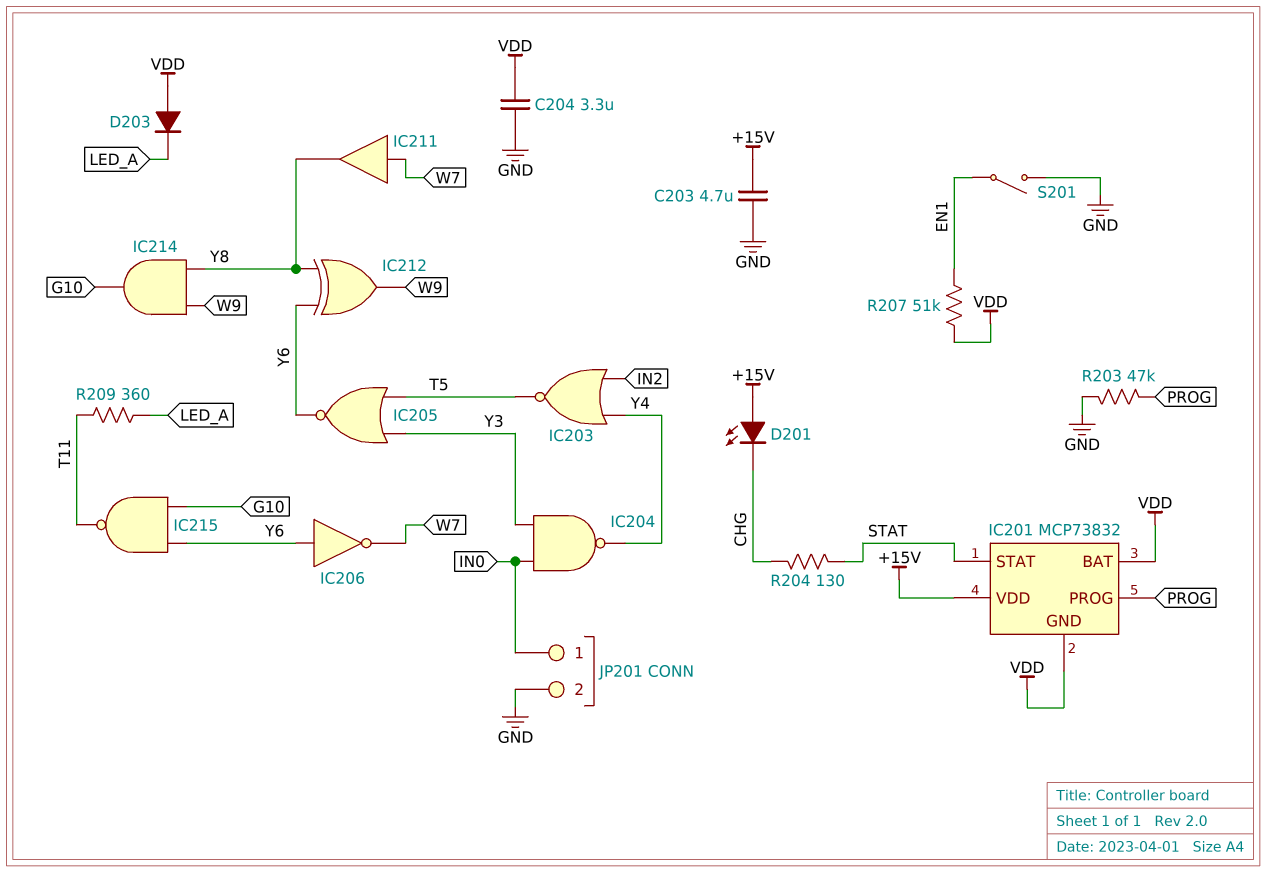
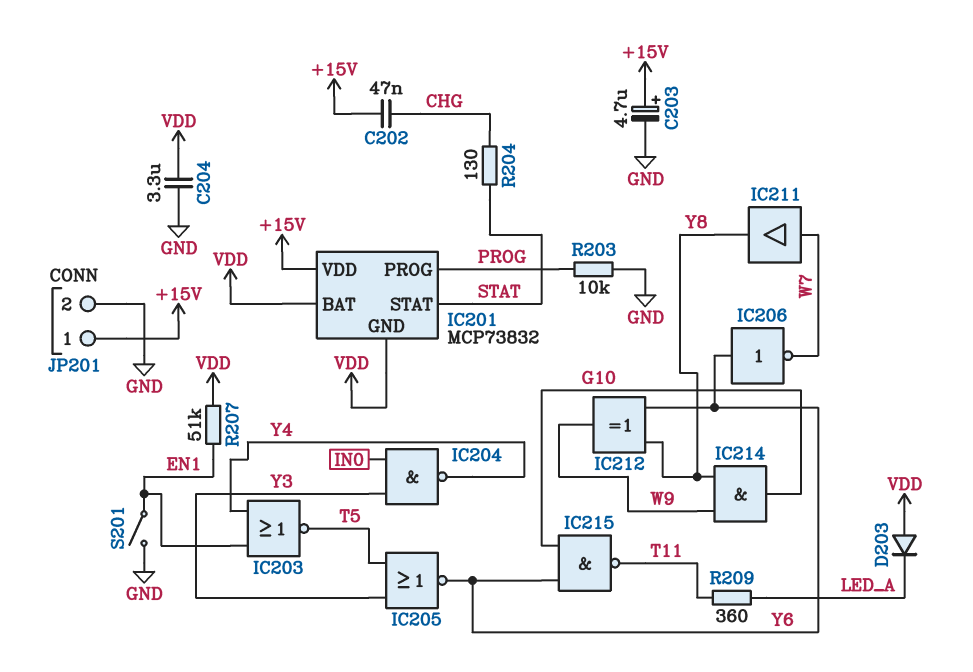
C202: none -> 47nF (+15V, CHG)
C203: 4.7uF (+15V, GND) -> 4.7uF (plus +15V, minus GND)
D201: LED (A +15V, K CHG) -> none
IC203: NOR (in IN2, in Y4, out T5) -> NOR (in EN1, in Y4, out T5)
JP201 pin 1: IN0 -> +15V
R203: 47k (GND, PROG) -> 10k (GND, PROG)

